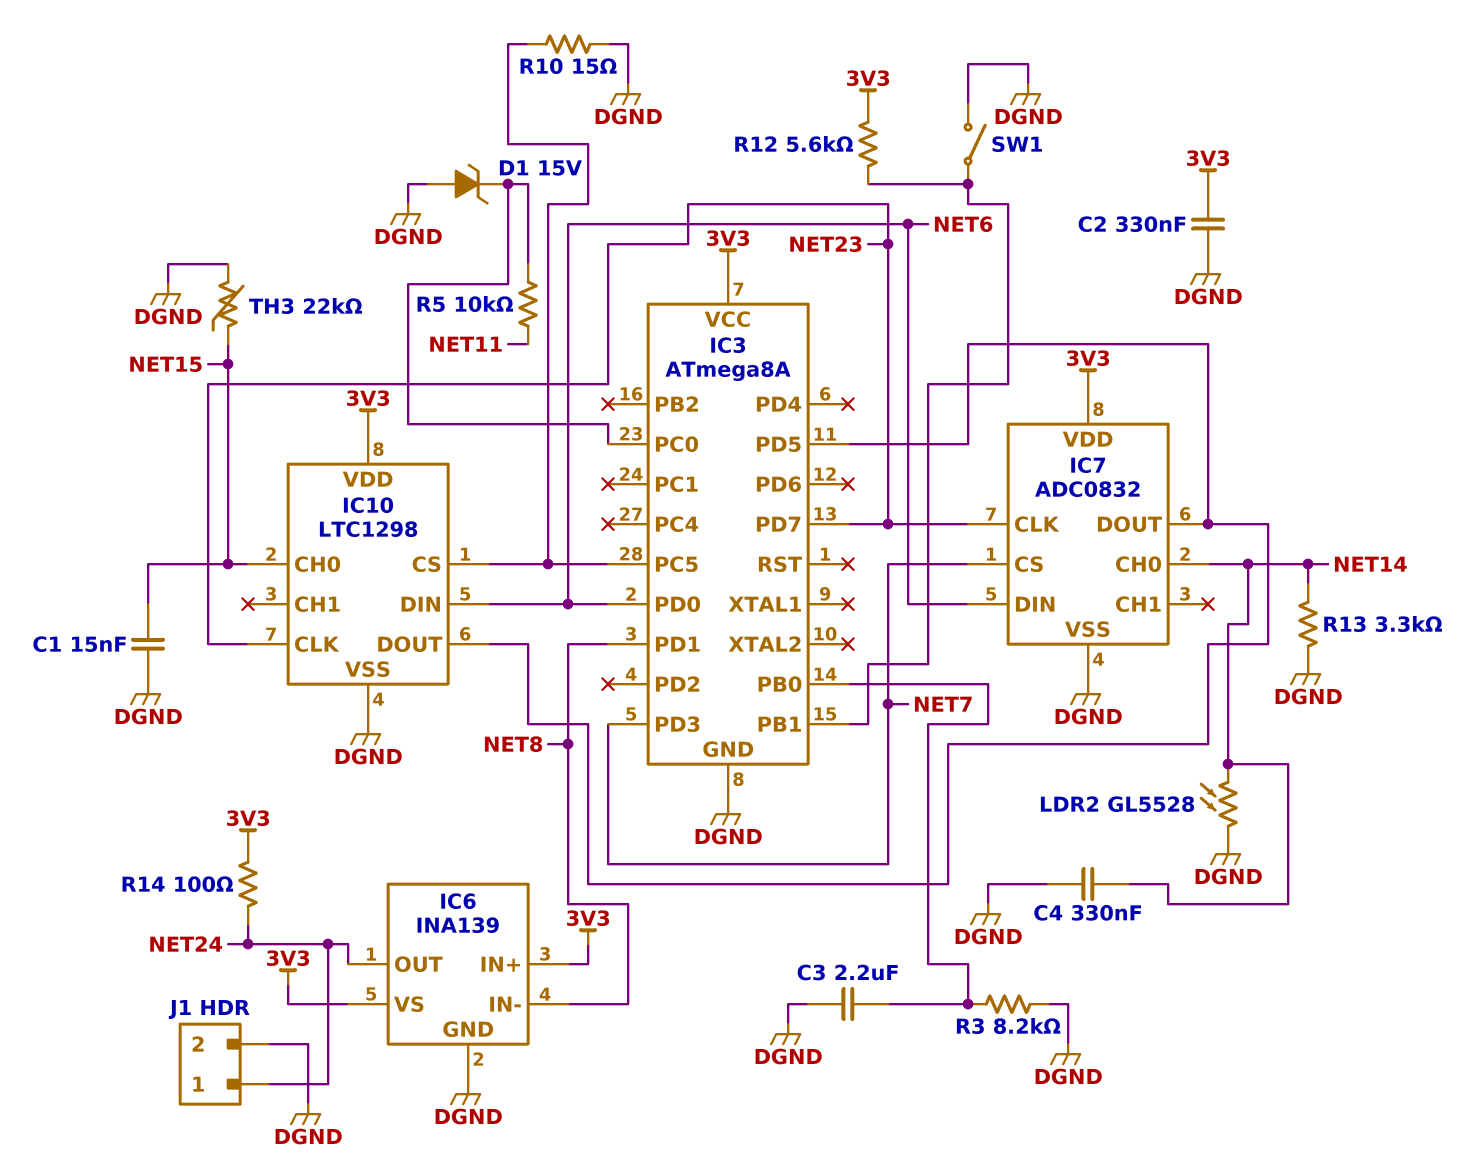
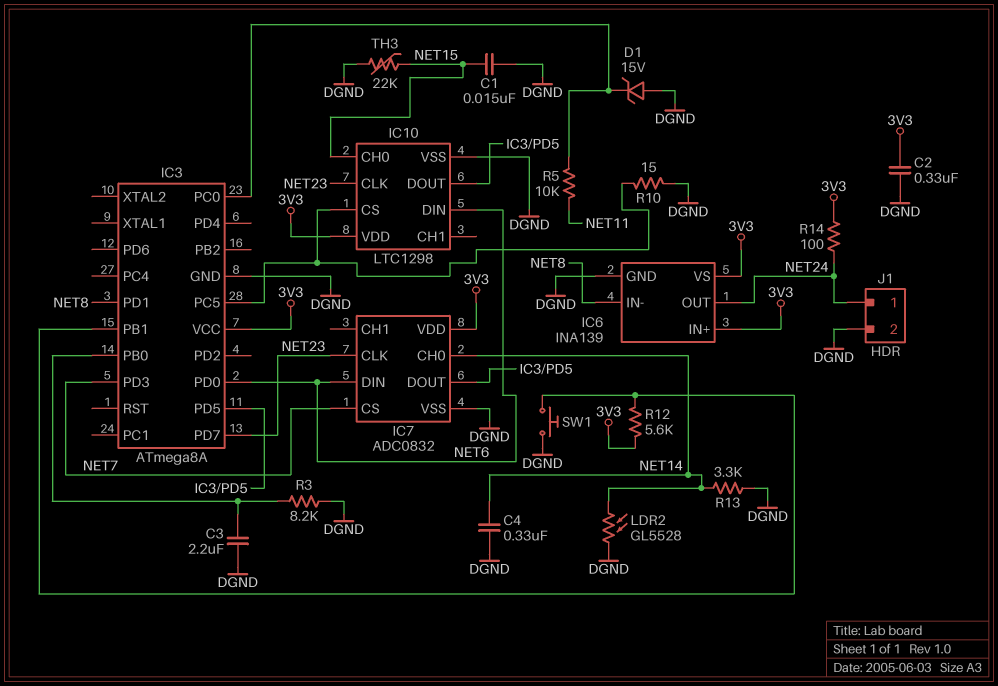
SW1: switch (DGND, IC3/PB1) -> button (DGND, IC3/PB1)

